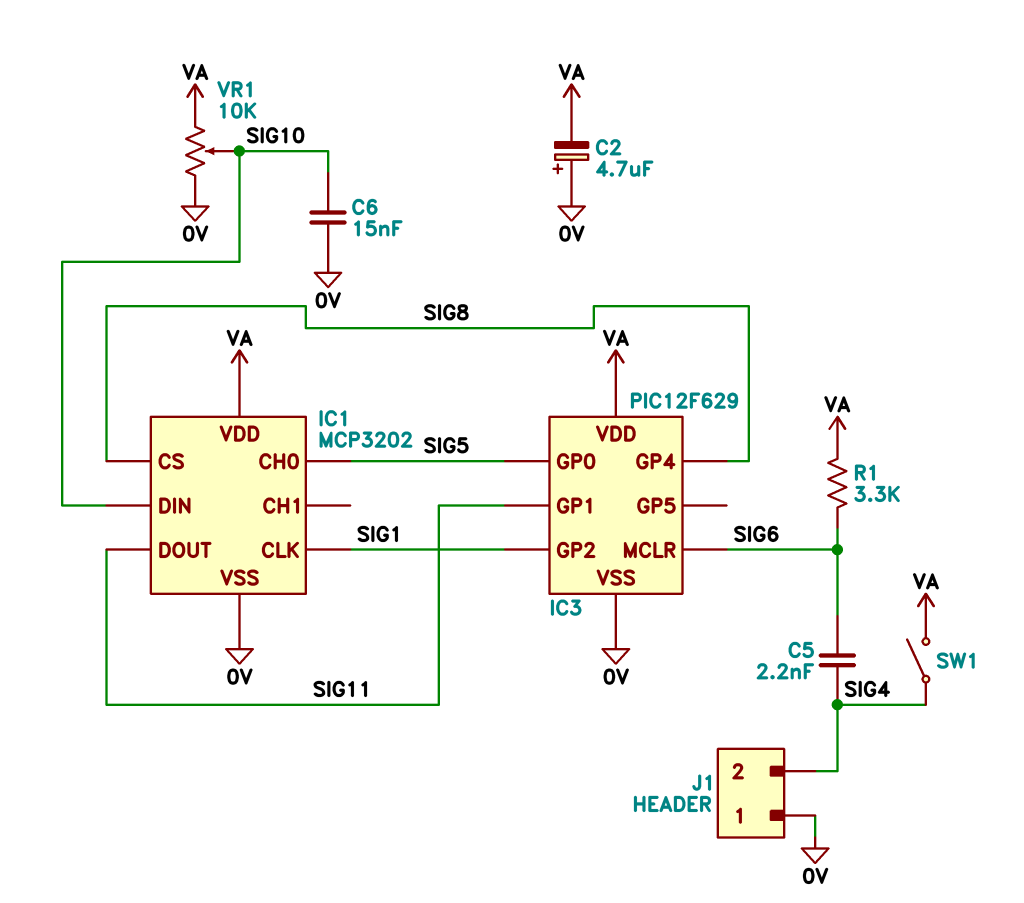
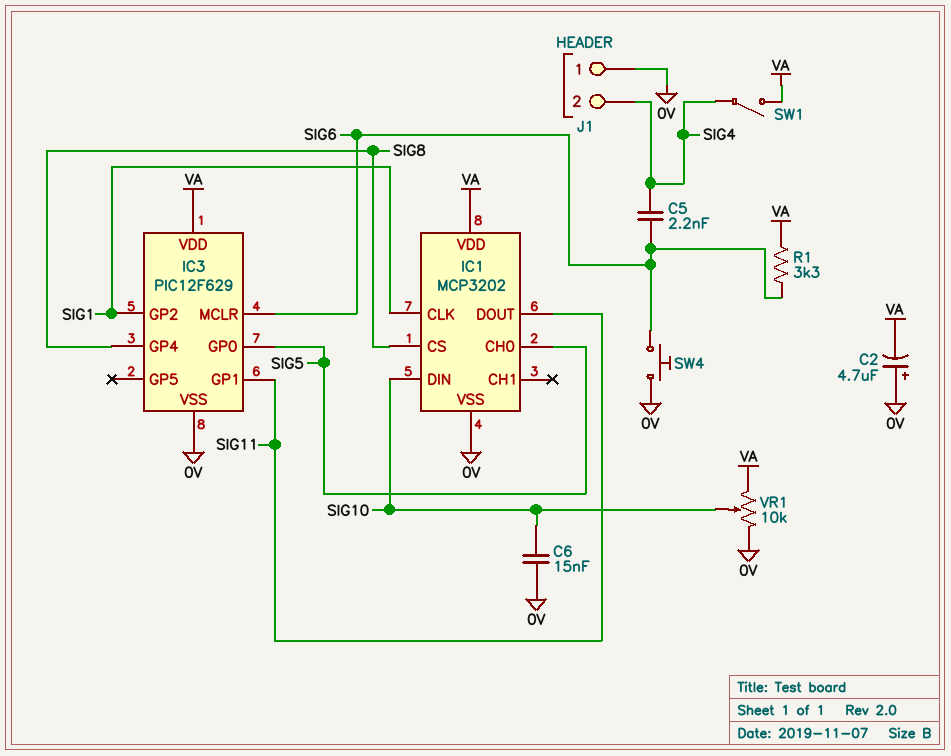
SW4: none -> button (0V, SIG6)

